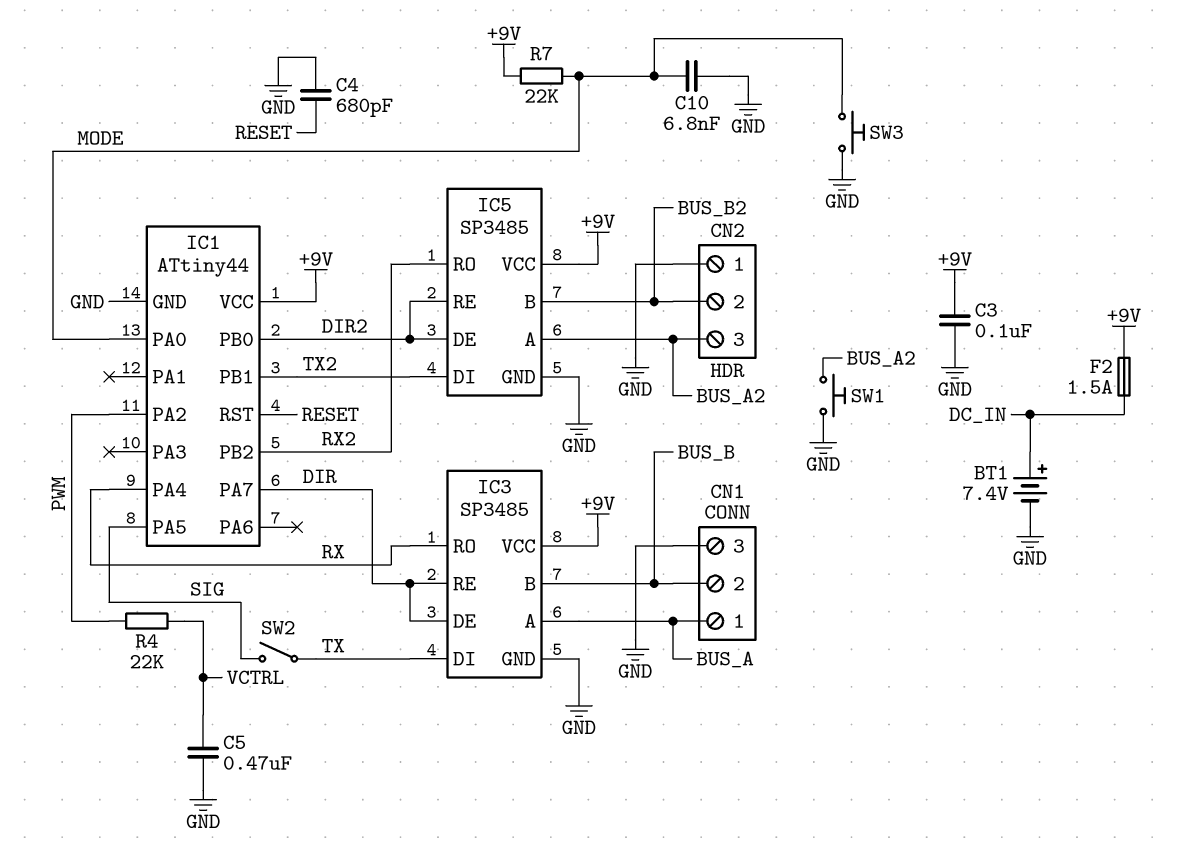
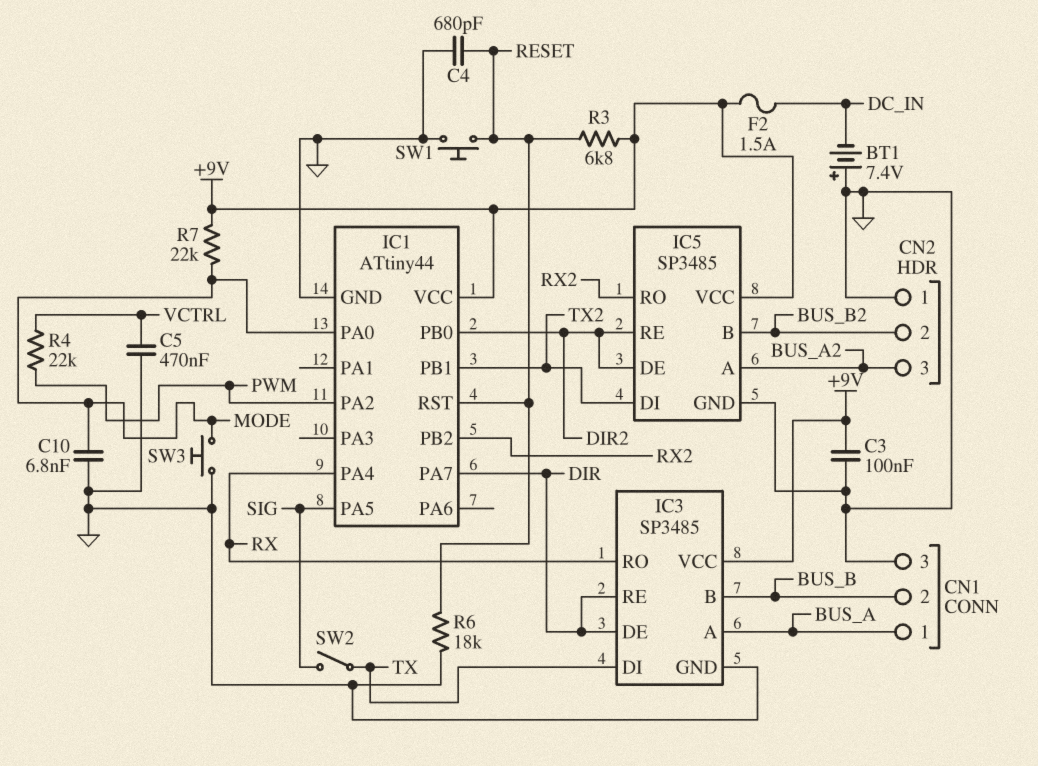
BT1: 7.4V (plus DC_IN, minus GND) -> 7.4V (plus GND, minus DC_IN)
R3: none -> 6.8k (+9V, RESET)
R6: none -> 18k (GND, RESET)
SW1: button (BUS_A2, GND) -> button (GND, RESET)

